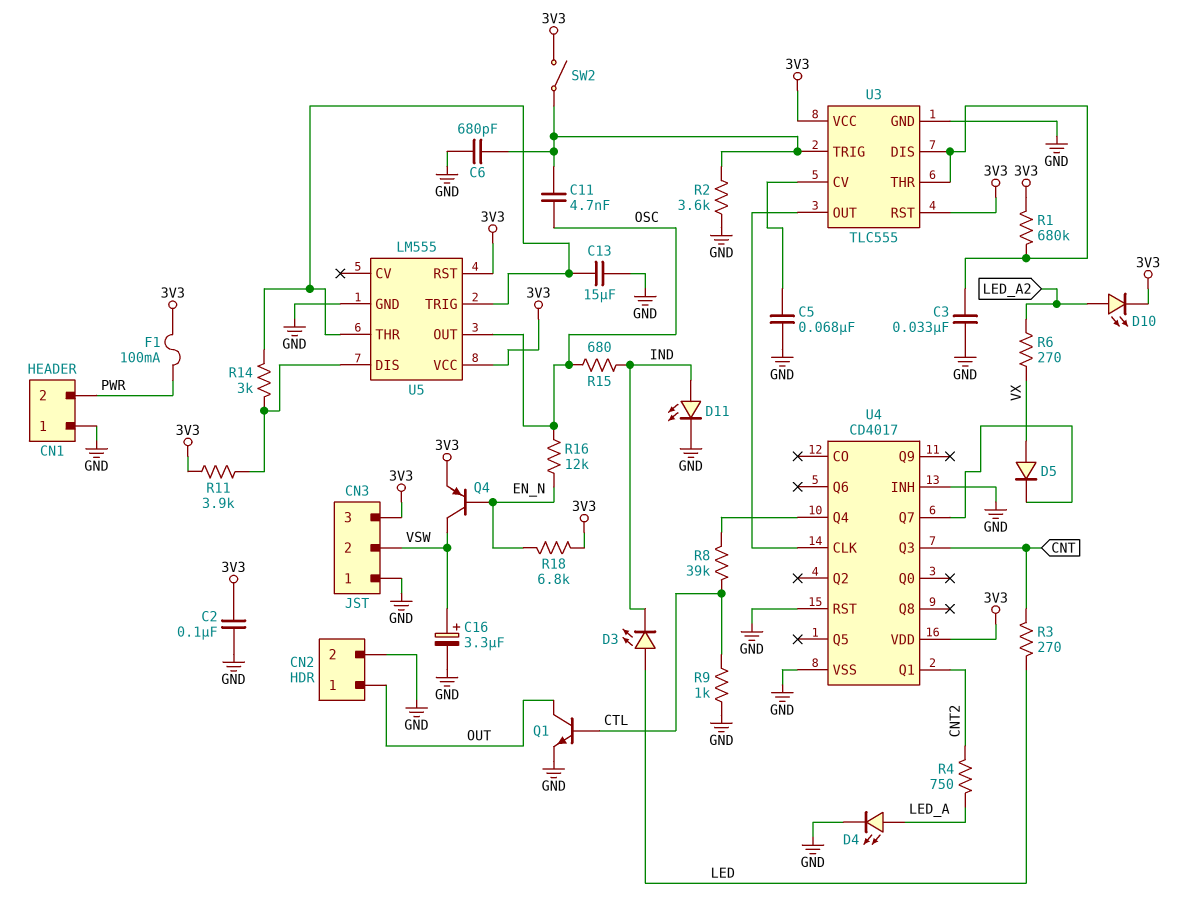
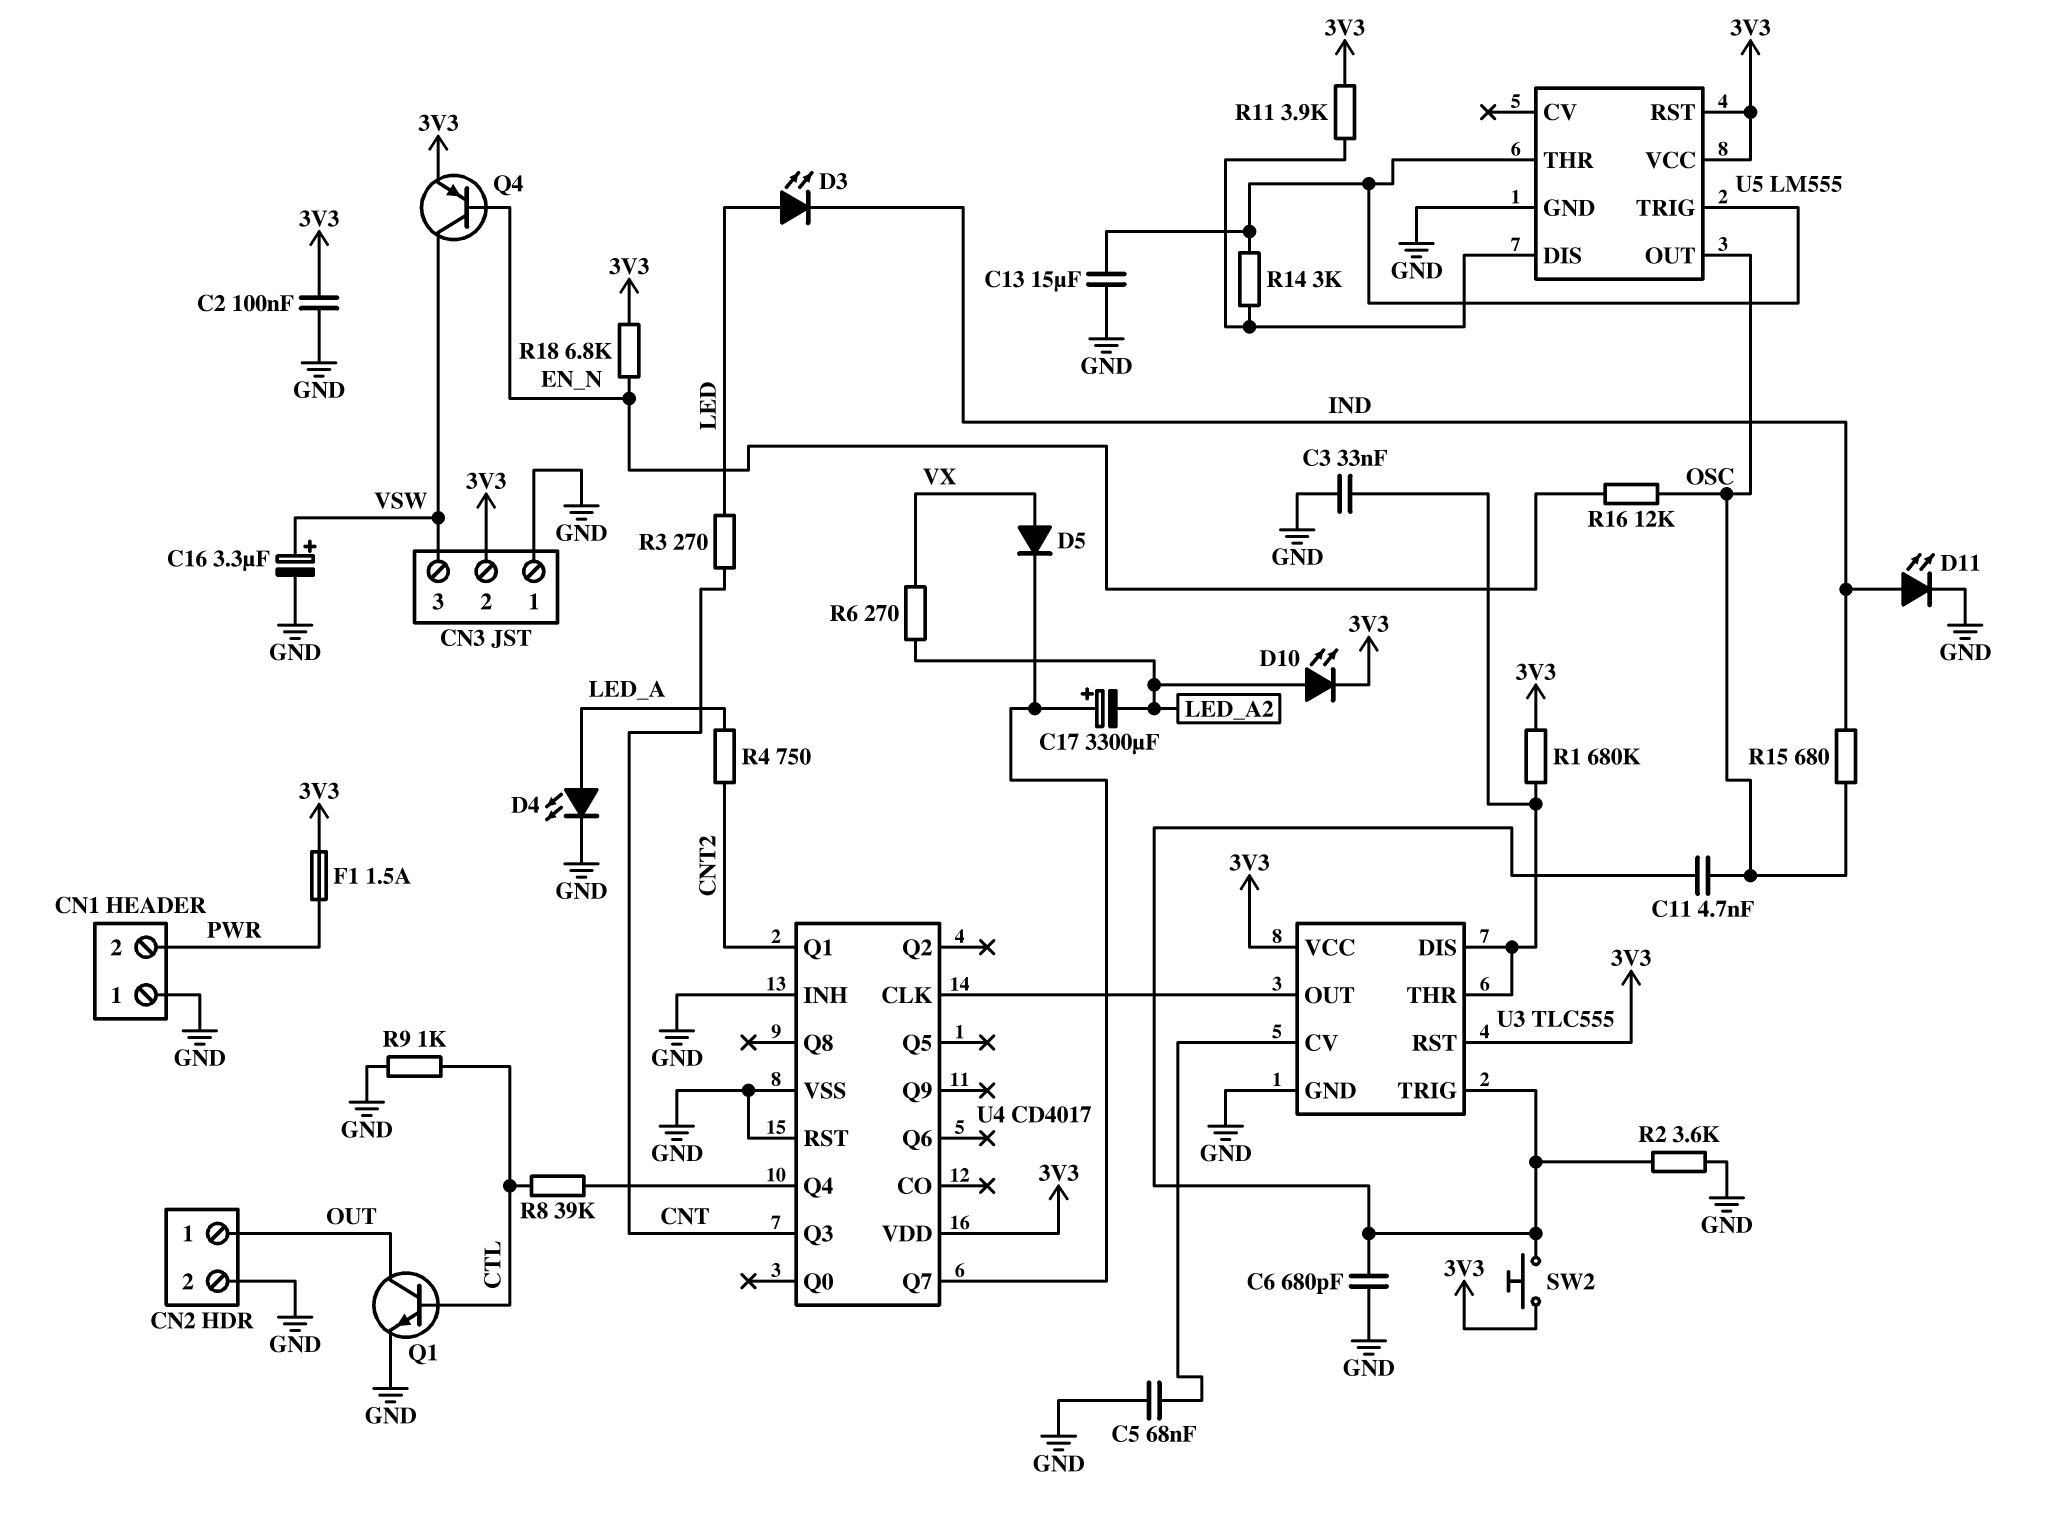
C17: none -> 3300uF (plus U4/Q7, minus LED_A2)
CN3 pin 2: VSW -> 3V3
CN3 pin 3: 3V3 -> VSW
F1: 100mA (3V3, PWR) -> 1.5A (3V3, PWR)
SW2: switch (3V3, U3/TRIG) -> button (3V3, U3/TRIG)

